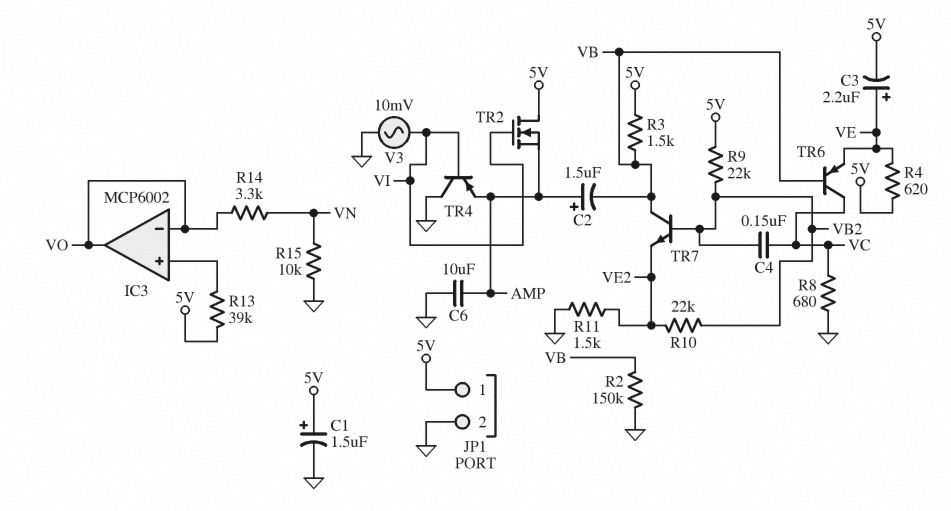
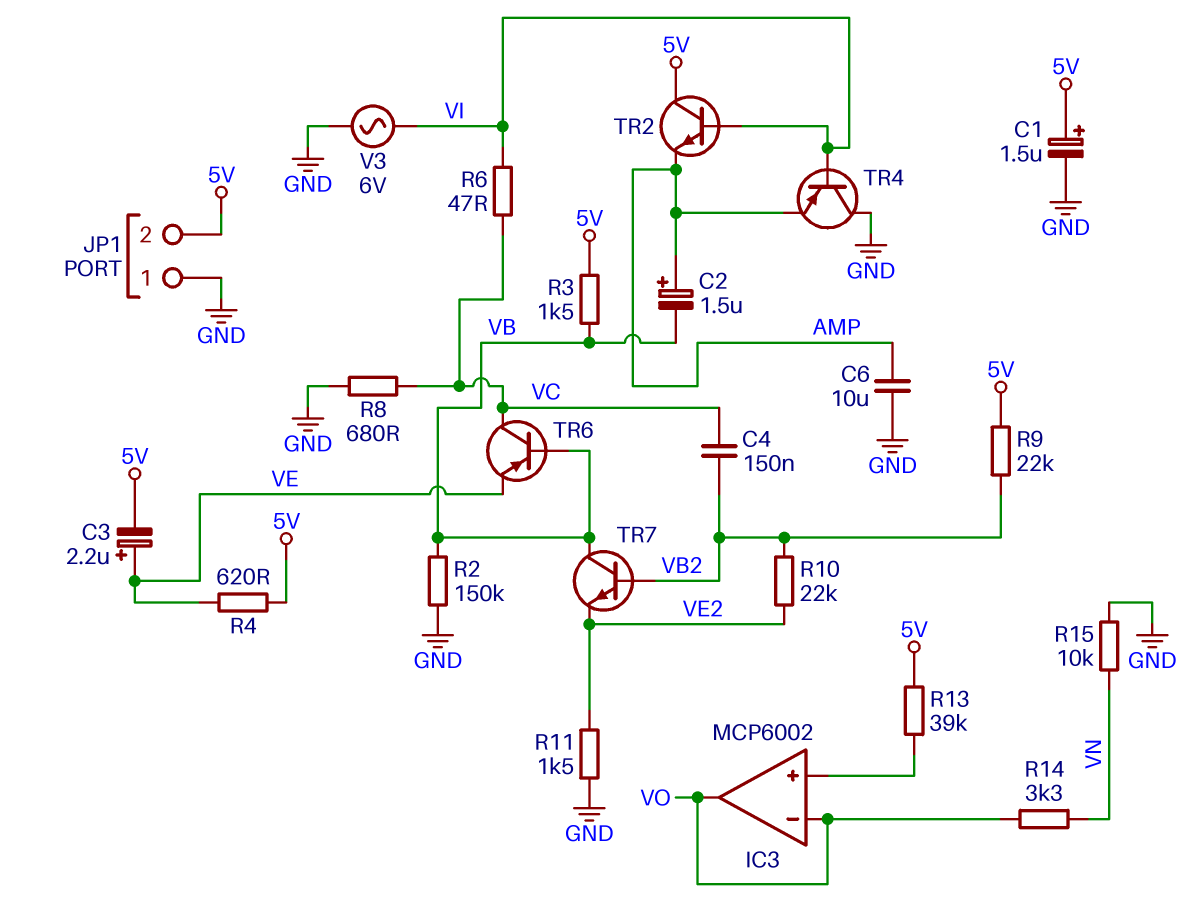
JP1 pin 1: 5V -> GND
JP1 pin 2: GND -> 5V
R6: none -> 47 (VC, VI)
TR2: NMOS (G VI, D 5V, S AMP) -> NPN (B VI, C 5V, E AMP)
V3: AC 10mV (GND, VI) -> AC 6V (GND, VI)

